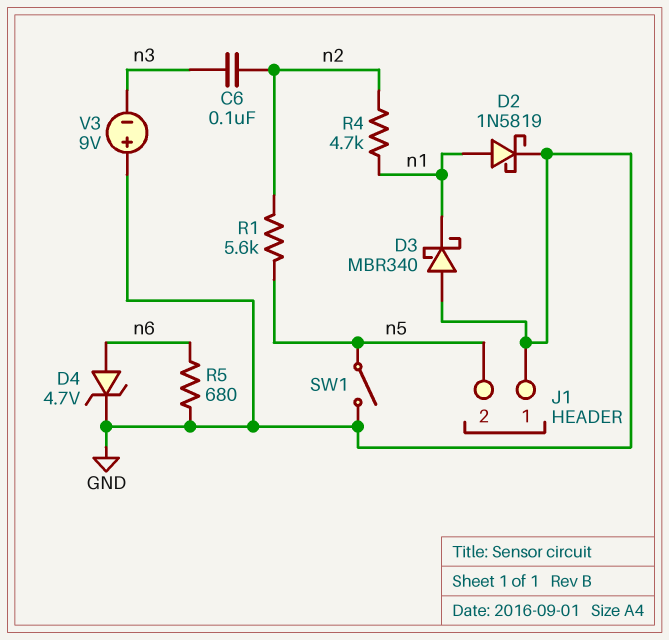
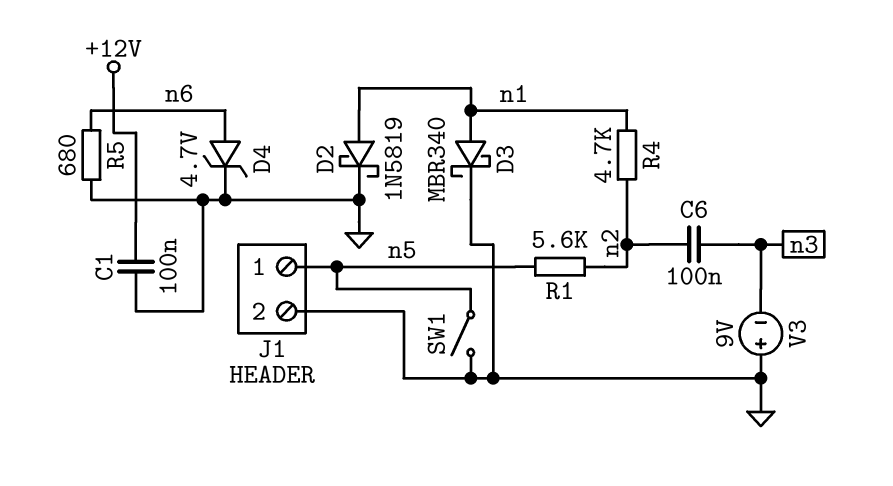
C1: none -> 100nF (+12V, GND)
D3: schottky MBR340 (A GND, K n1) -> schottky MBR340 (A n1, K GND)
J1 pin 1: GND -> n5
J1 pin 2: n5 -> GND

